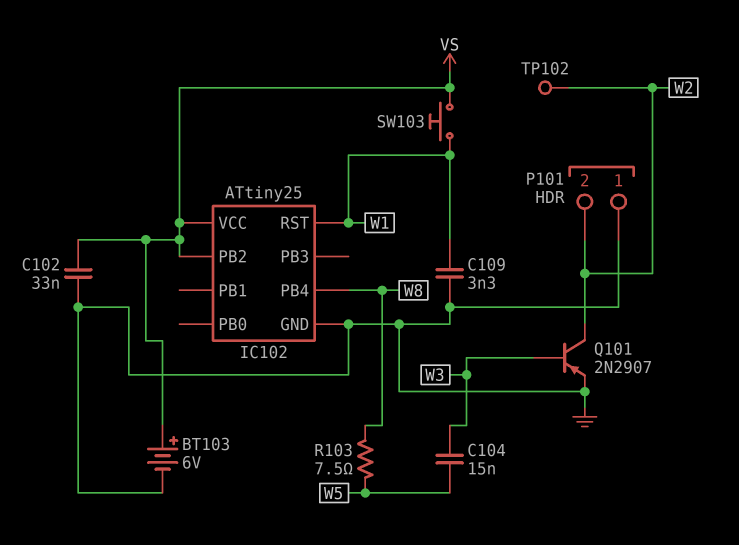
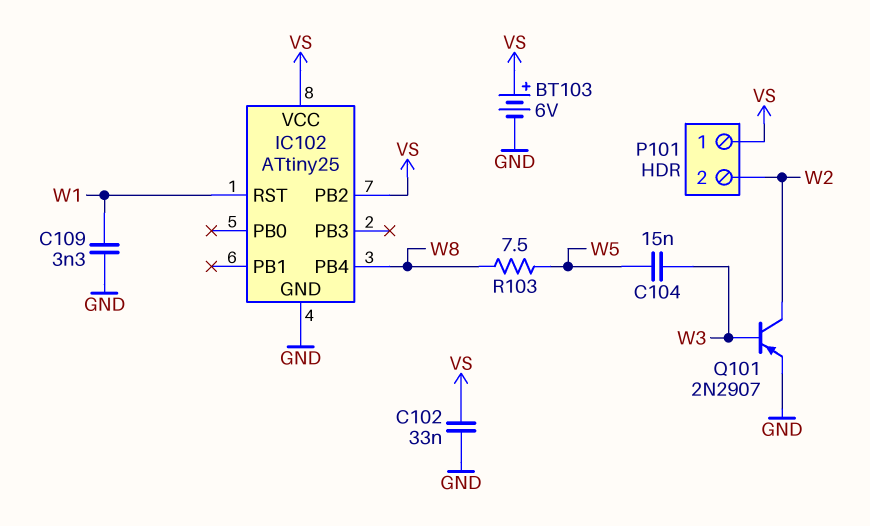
P101 pin 1: GND -> VS
SW103: button (VS, W1) -> none
TP102: test point (W2) -> none

